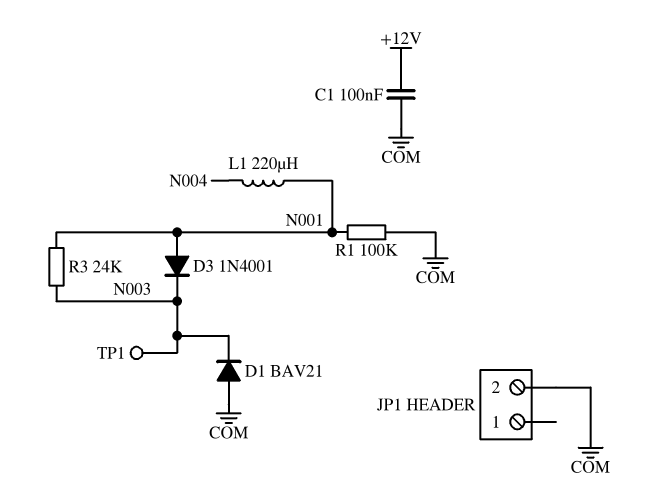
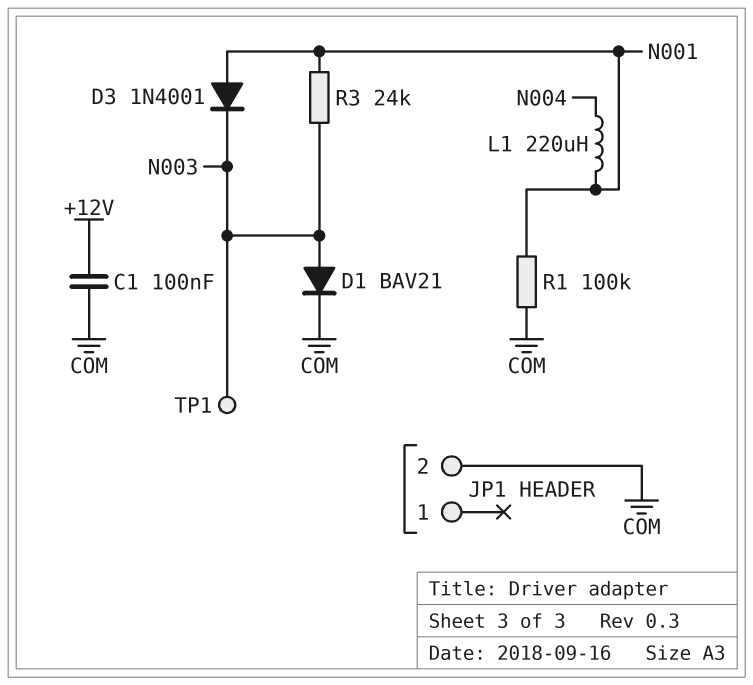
D1: diode BAV21 (A COM, K N003) -> diode BAV21 (A N003, K COM)

